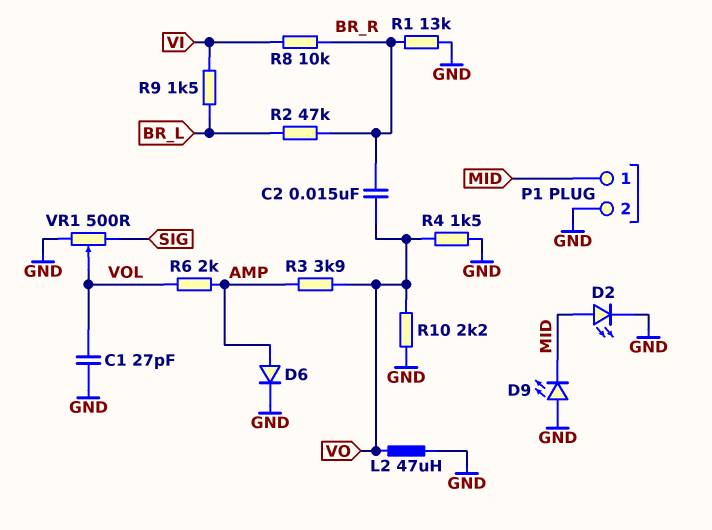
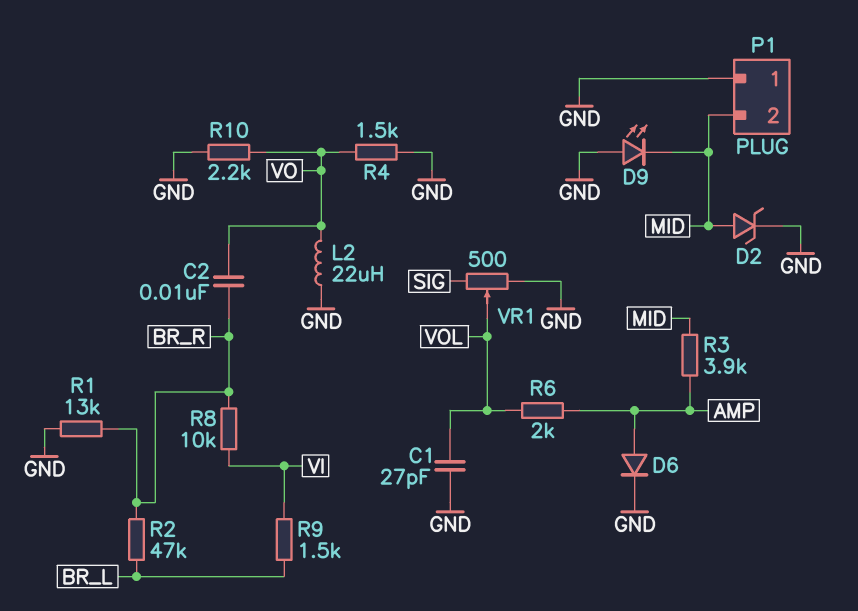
C2: 15nF (BR_R, VO) -> 10nF (BR_R, VO)
D2: LED (A MID, K GND) -> zener (A MID, K GND)
L2: 47uH (GND, VO) -> 22uH (GND, VO)
P1 pin 1: MID -> GND
P1 pin 2: GND -> MID
R3: 3.9k (AMP, VO) -> 3.9k (AMP, MID)

